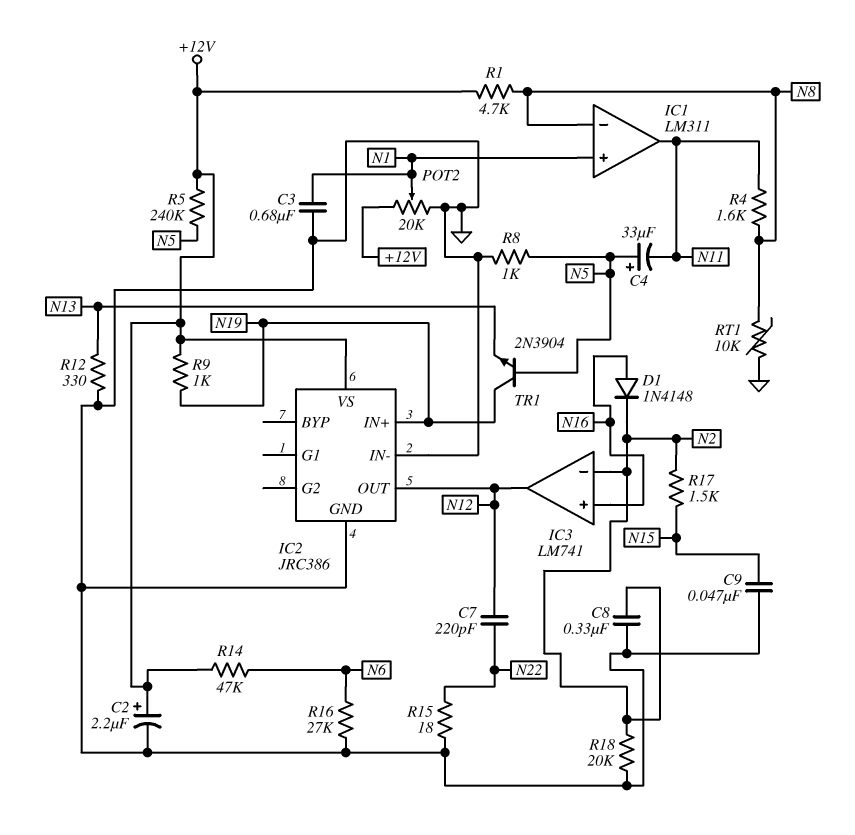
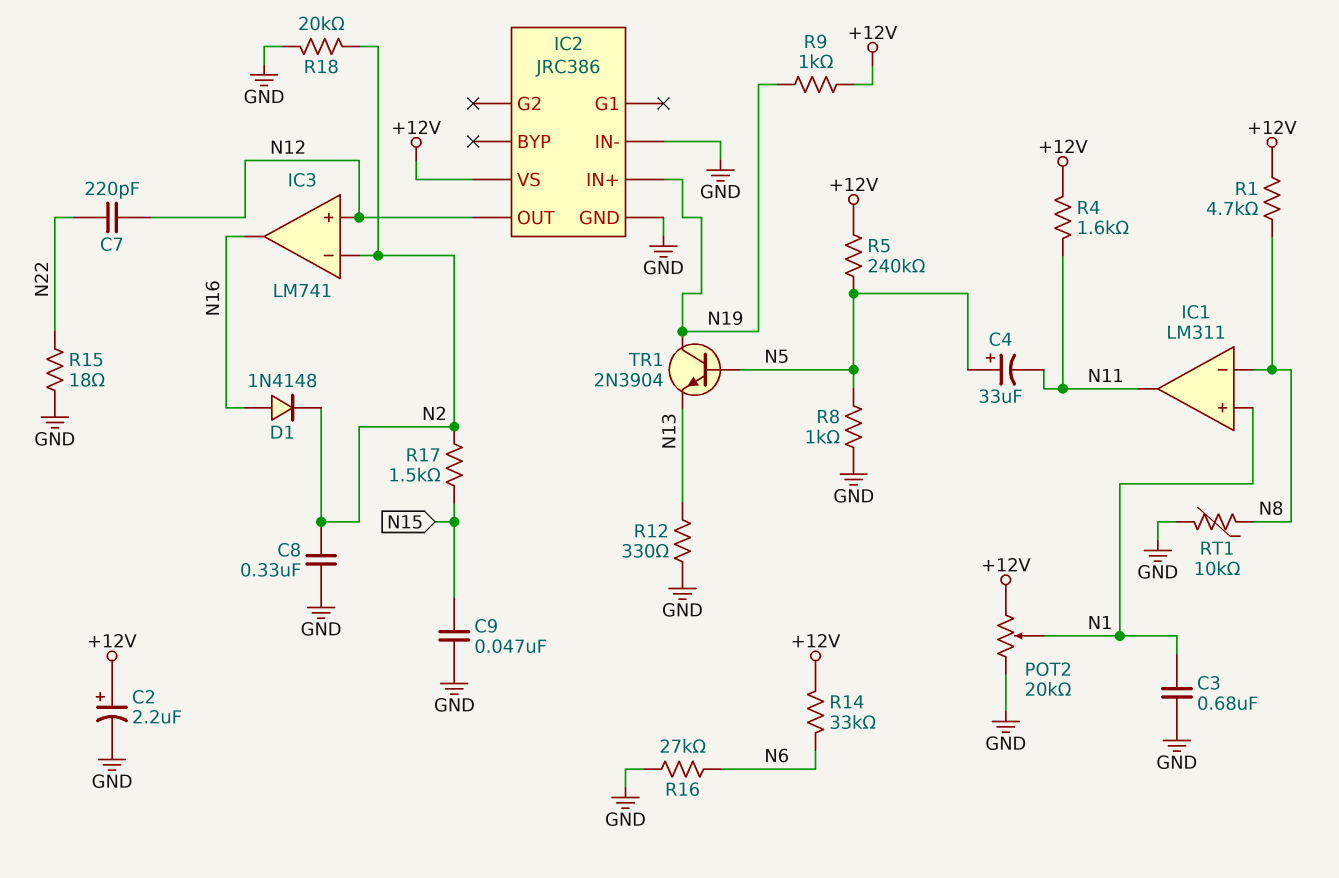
IC3 pin in+: N16 -> N12
IC3 pin out: N12 -> N16
R4: 1.6k (N8, N11) -> 1.6k (+12V, N11)
R14: 47k (+12V, N6) -> 33k (+12V, N6)

